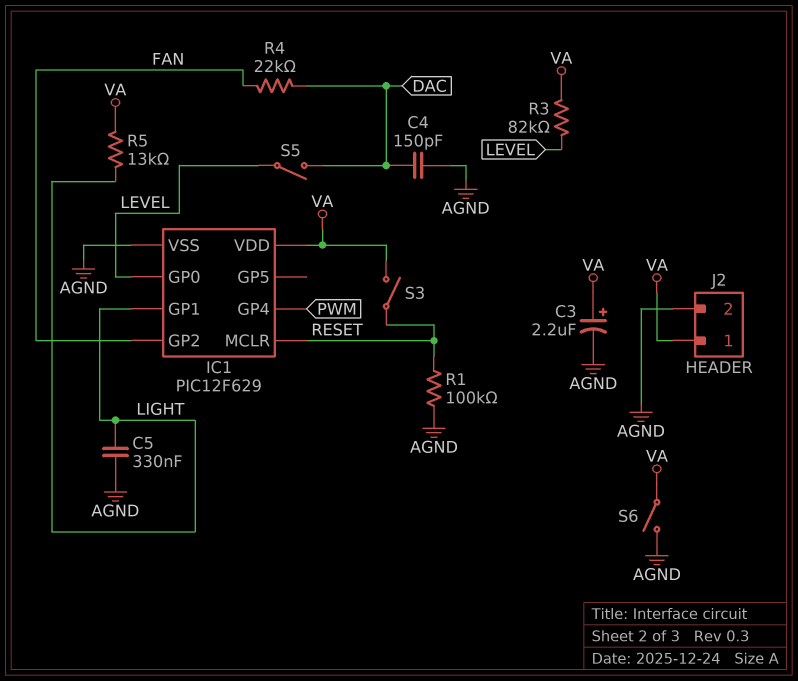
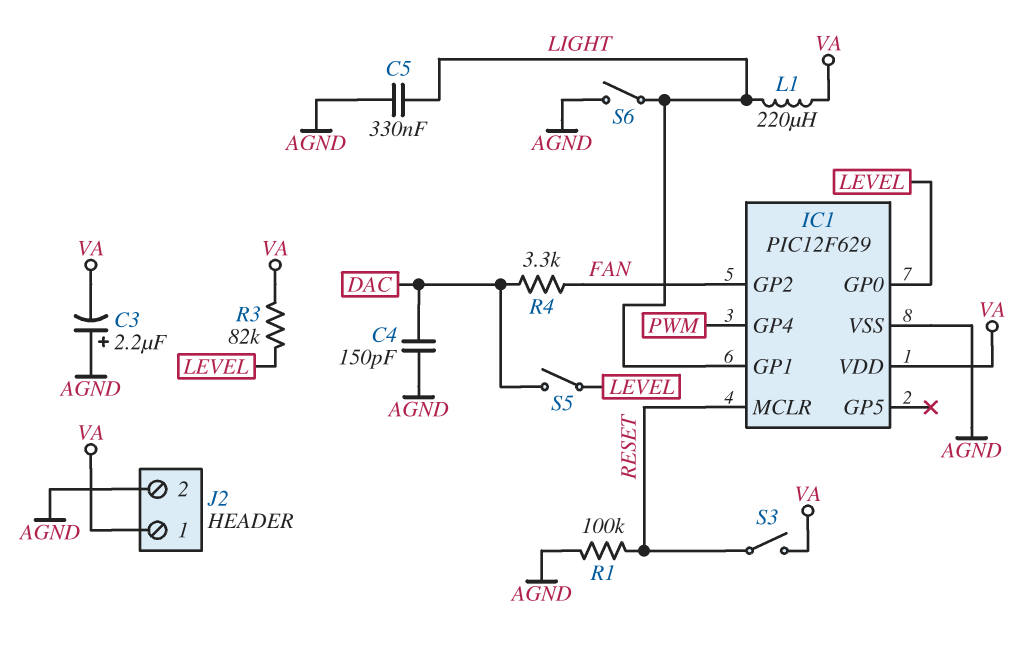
C3: 2.2uF (plus VA, minus AGND) -> 2.2uF (plus AGND, minus VA)
L1: none -> 220uH (LIGHT, VA)
R4: 22k (DAC, FAN) -> 3.3k (DAC, FAN)
R5: 13k (LIGHT, VA) -> none
S6: switch (AGND, VA) -> switch (AGND, LIGHT)

